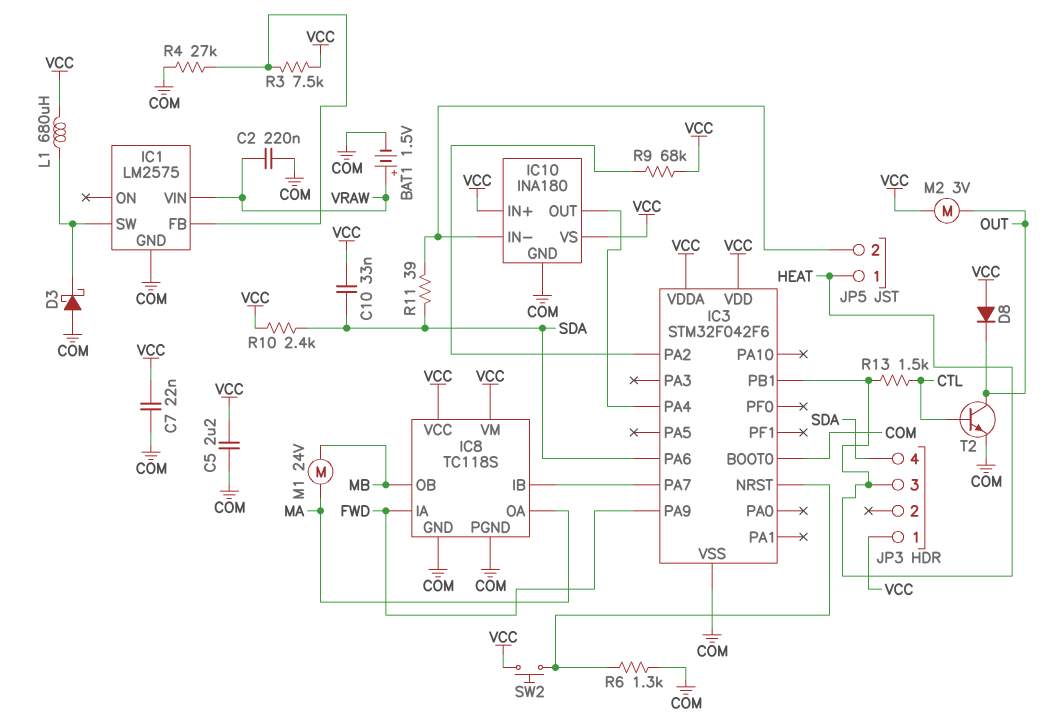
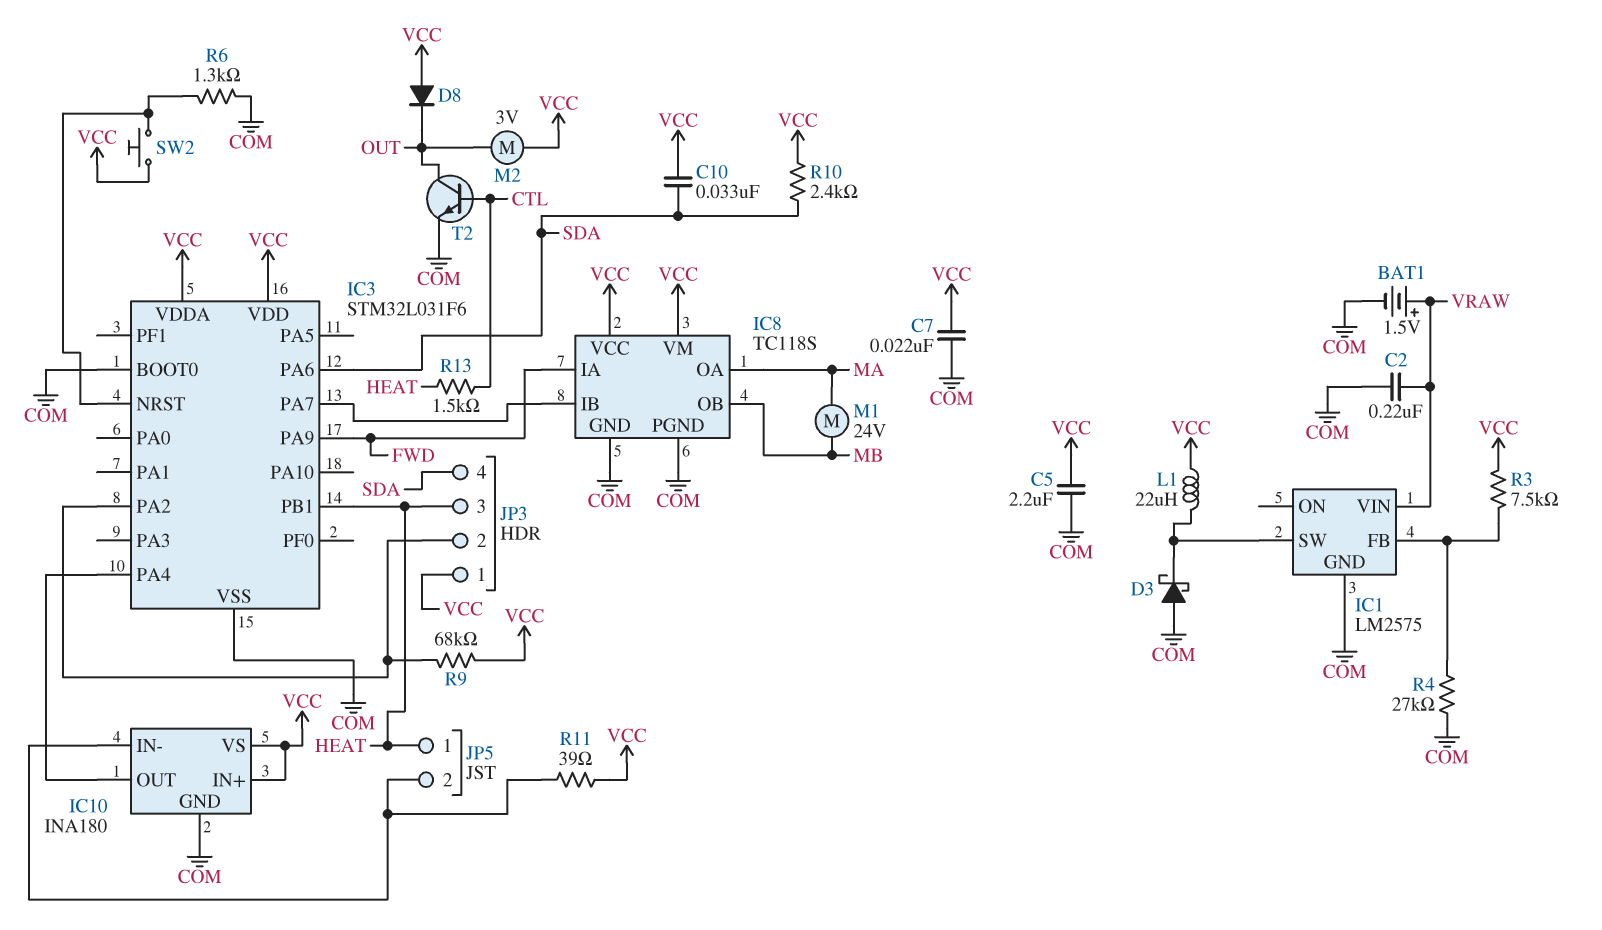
IC3: STM32F042F6 -> STM32L031F6
JP3 pin 2: none -> IC3/PA2
L1: 680uH (IC1/SW, VCC) -> 22uH (IC1/SW, VCC)
R11: 39 (IC10/IN-, SDA) -> 39 (IC10/IN-, VCC)

